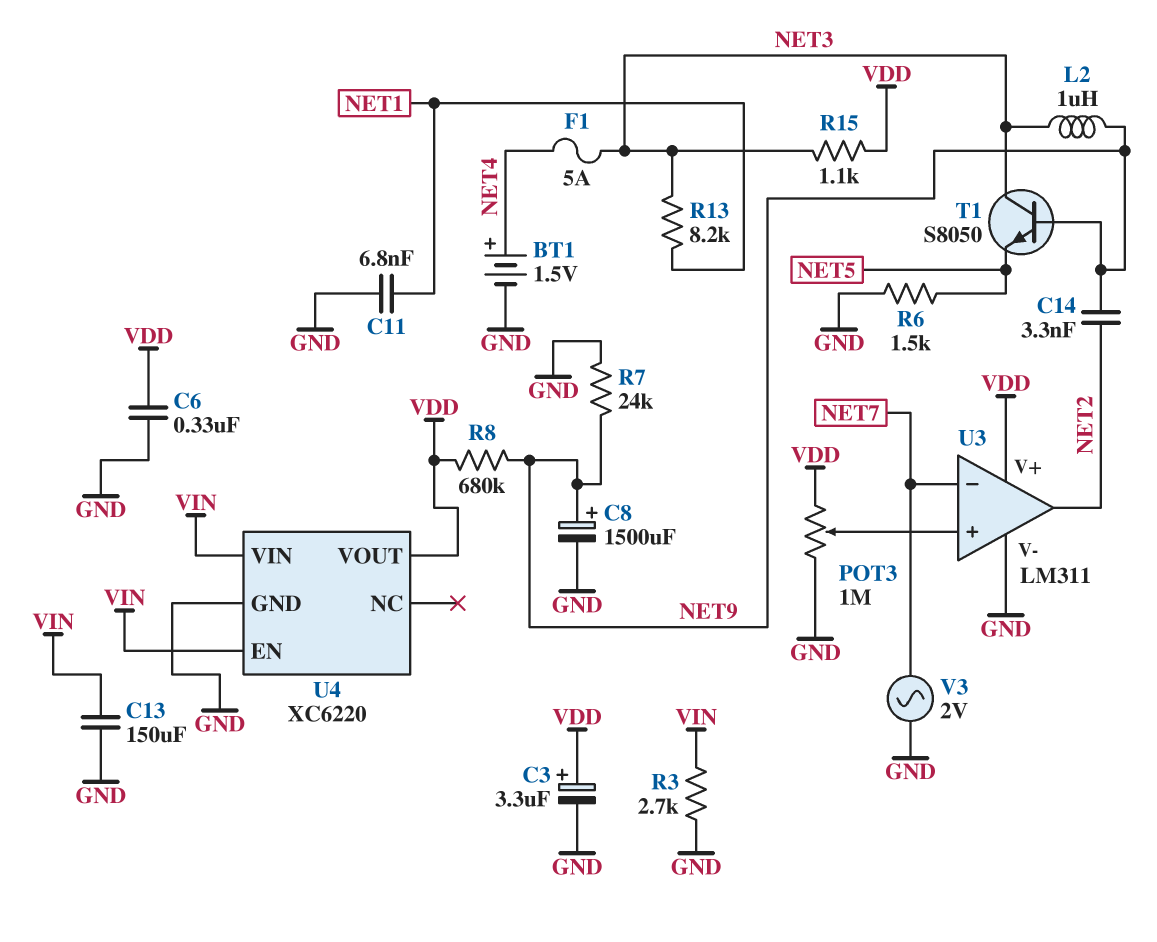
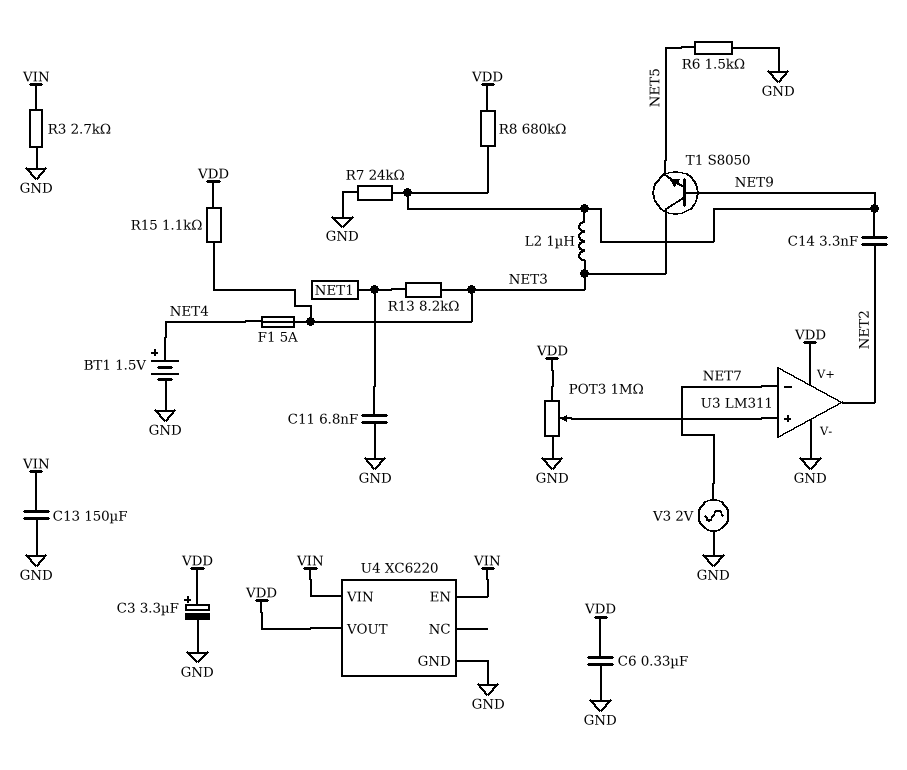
C8: 1500uF (plus NET9, minus GND) -> none

